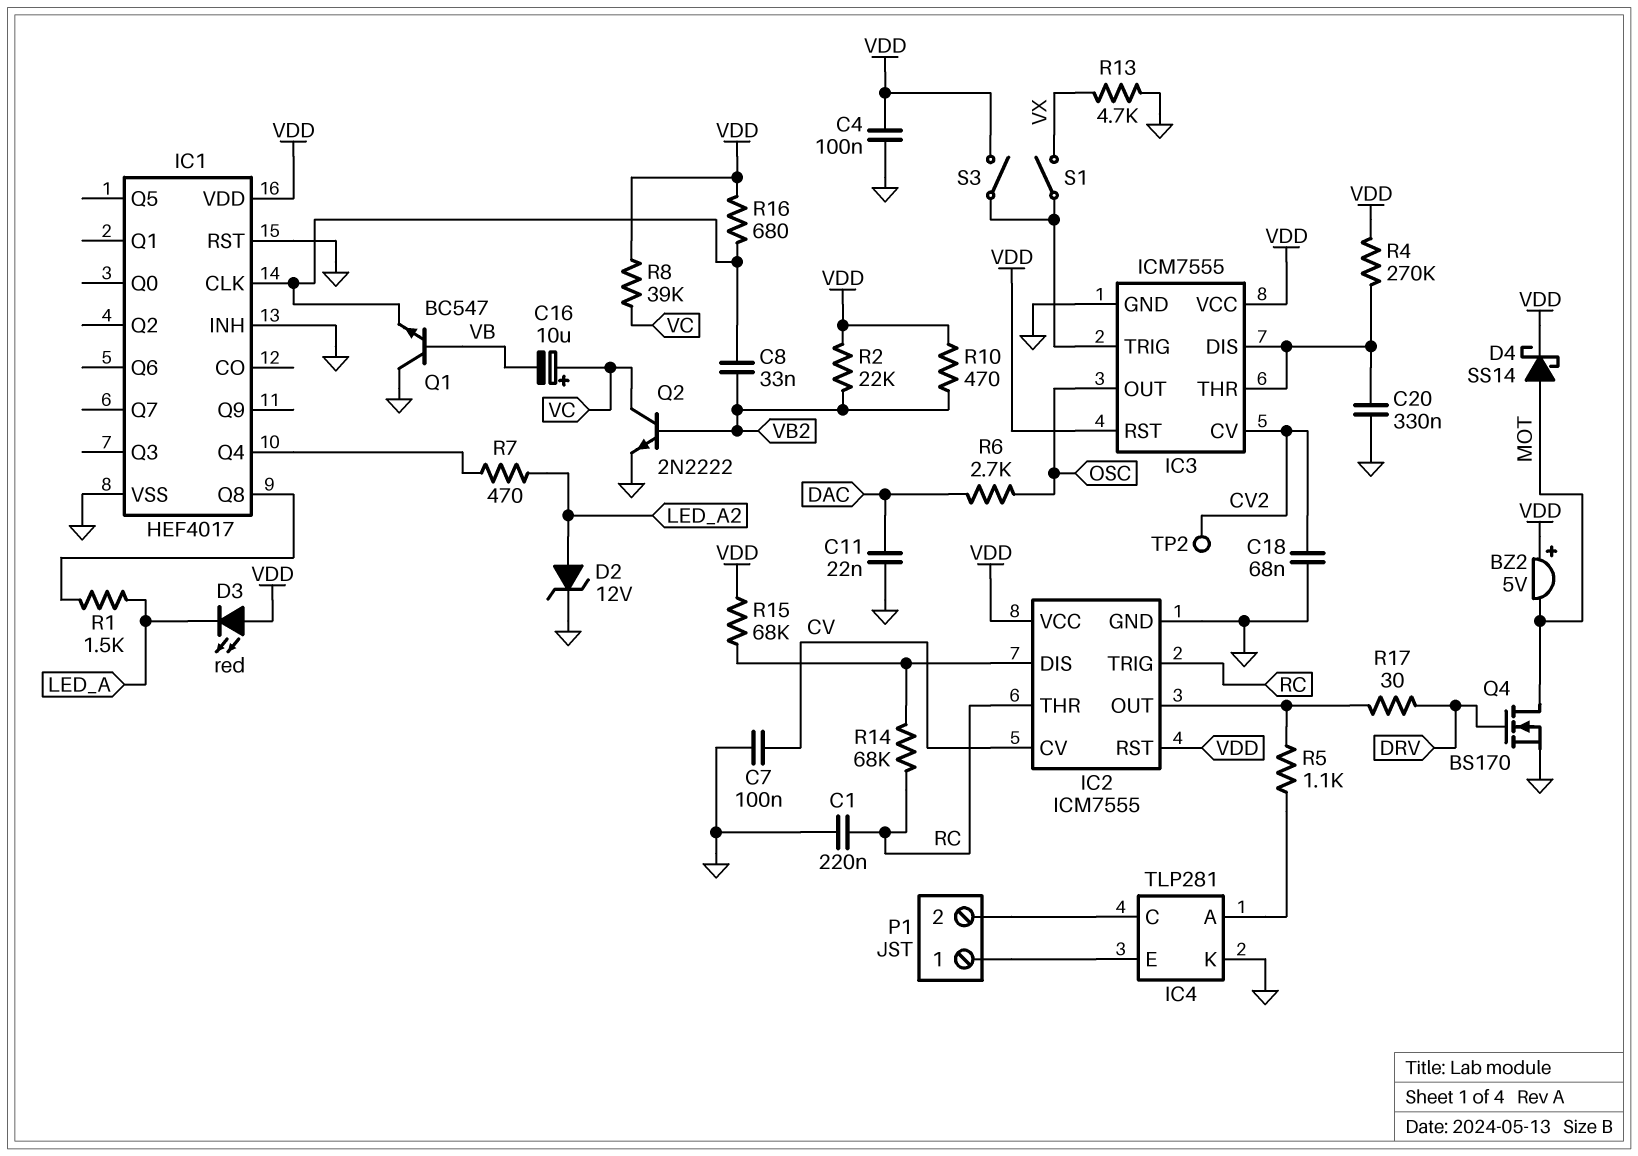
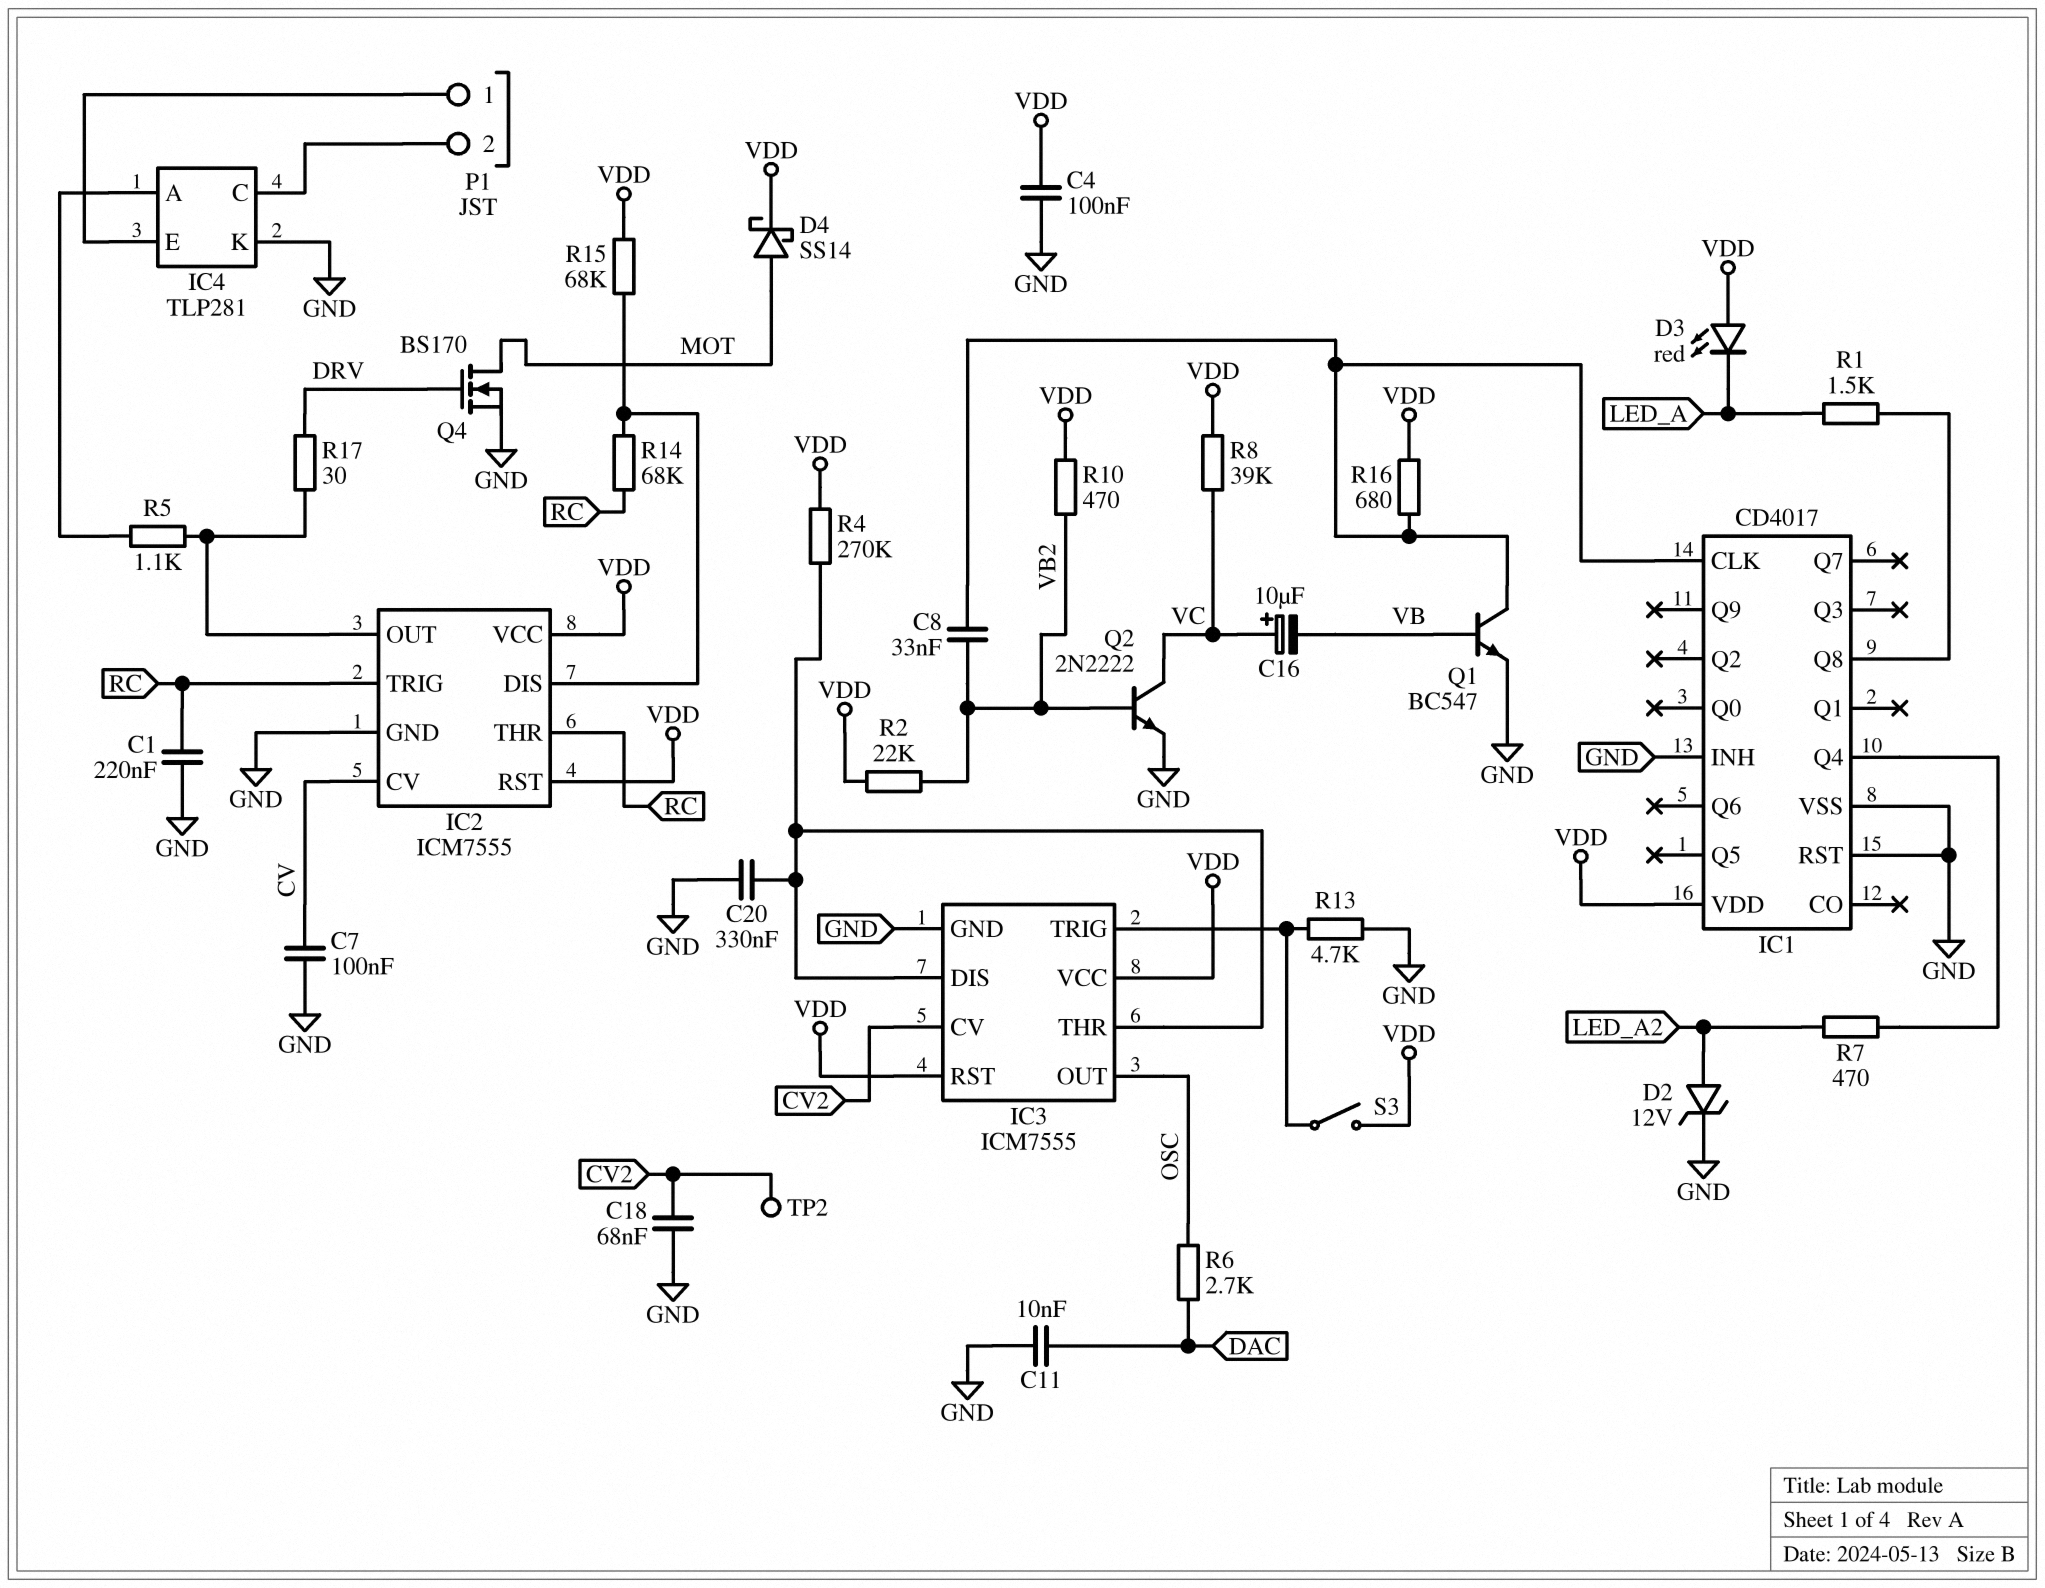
BZ2: buzzer 5V (plus VDD, minus MOT) -> none
C11: 22nF (DAC, GND) -> 10nF (DAC, GND)
IC1: HEF4017 -> CD4017
Q1: NPN BC547 (B VB, C GND, E IC1/CLK) -> NPN BC547 (B VB, C IC1/CLK, E GND)
R13: 4.7k (GND, VX) -> 4.7k (GND, IC3/TRIG)
S1: switch (IC3/TRIG, VX) -> none

